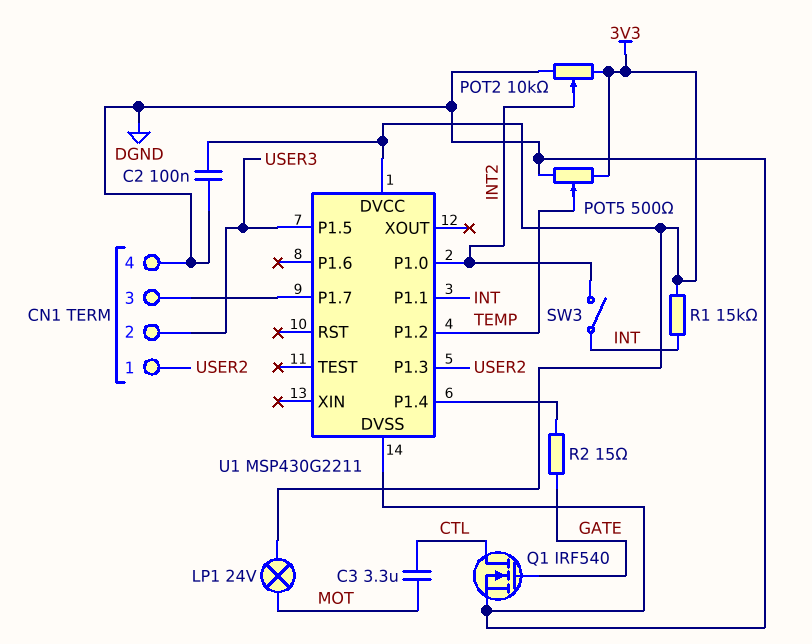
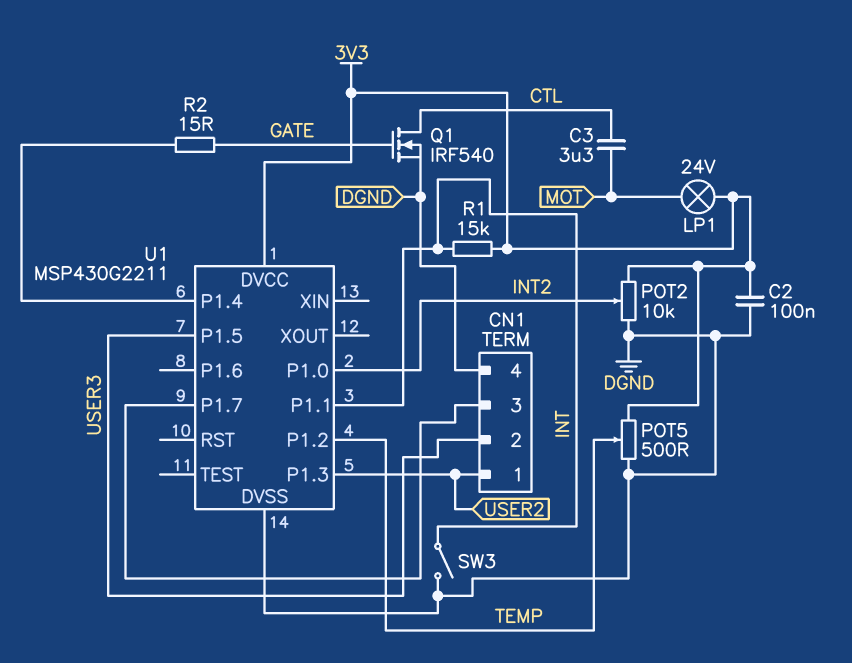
SW3: switch (INT, INT2) -> switch (DGND, INT)

